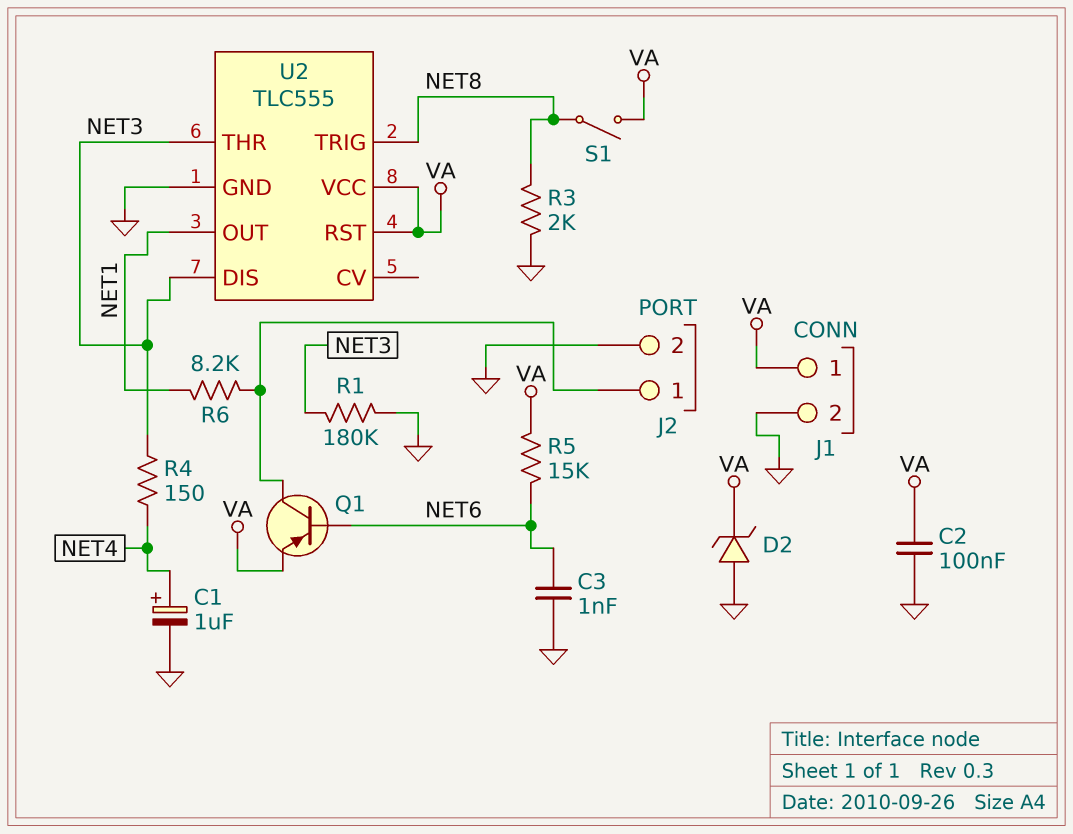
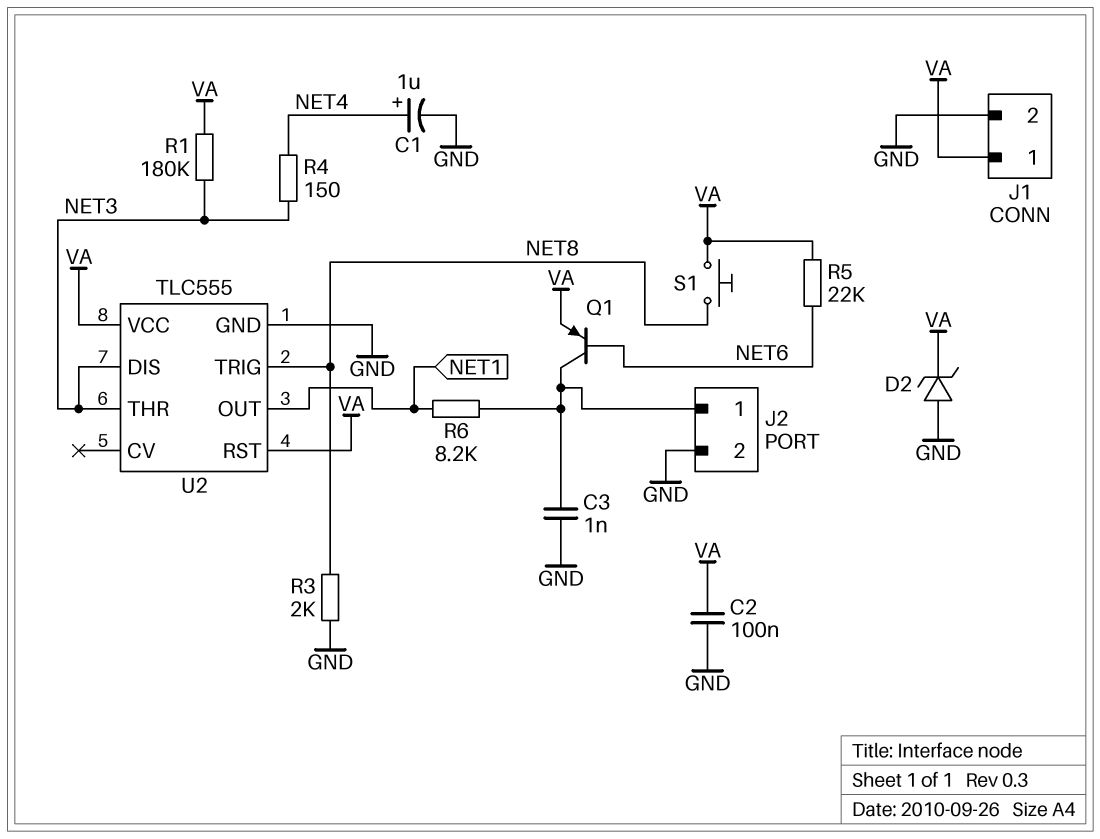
C3: 1nF (GND, NET6) -> 1nF (GND, J2/1)
R1: 180k (GND, NET3) -> 180k (NET3, VA)
R5: 15k (NET6, VA) -> 22k (NET6, VA)
S1: switch (NET8, VA) -> button (NET8, VA)

